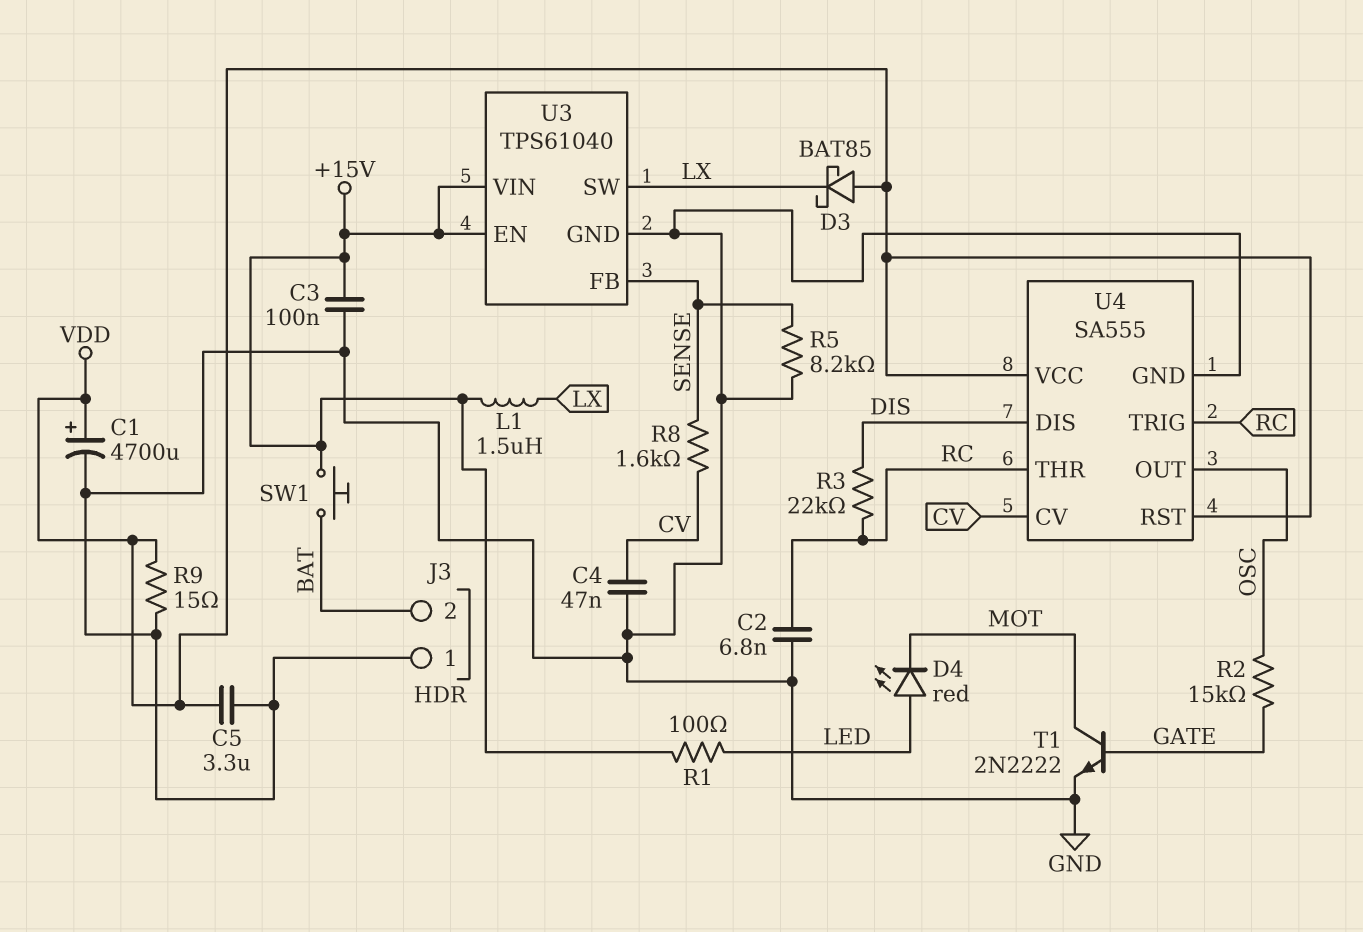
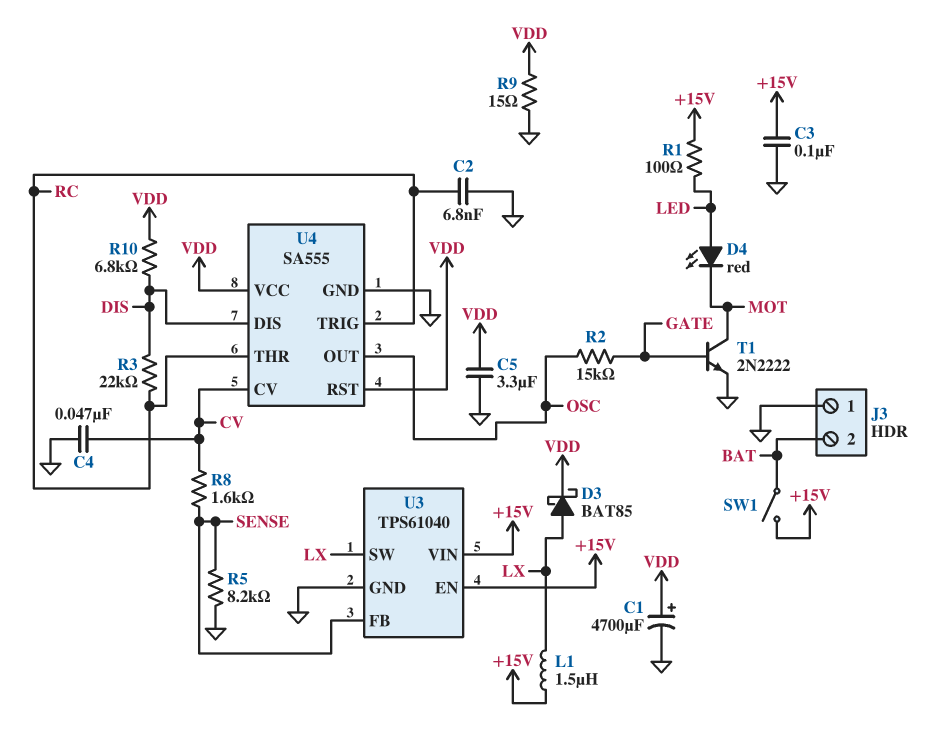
D3: schottky BAT85 (A VDD, K LX) -> schottky BAT85 (A LX, K VDD)
R10: none -> 6.8k (DIS, VDD)
SW1: button (+15V, BAT) -> switch (+15V, BAT)

